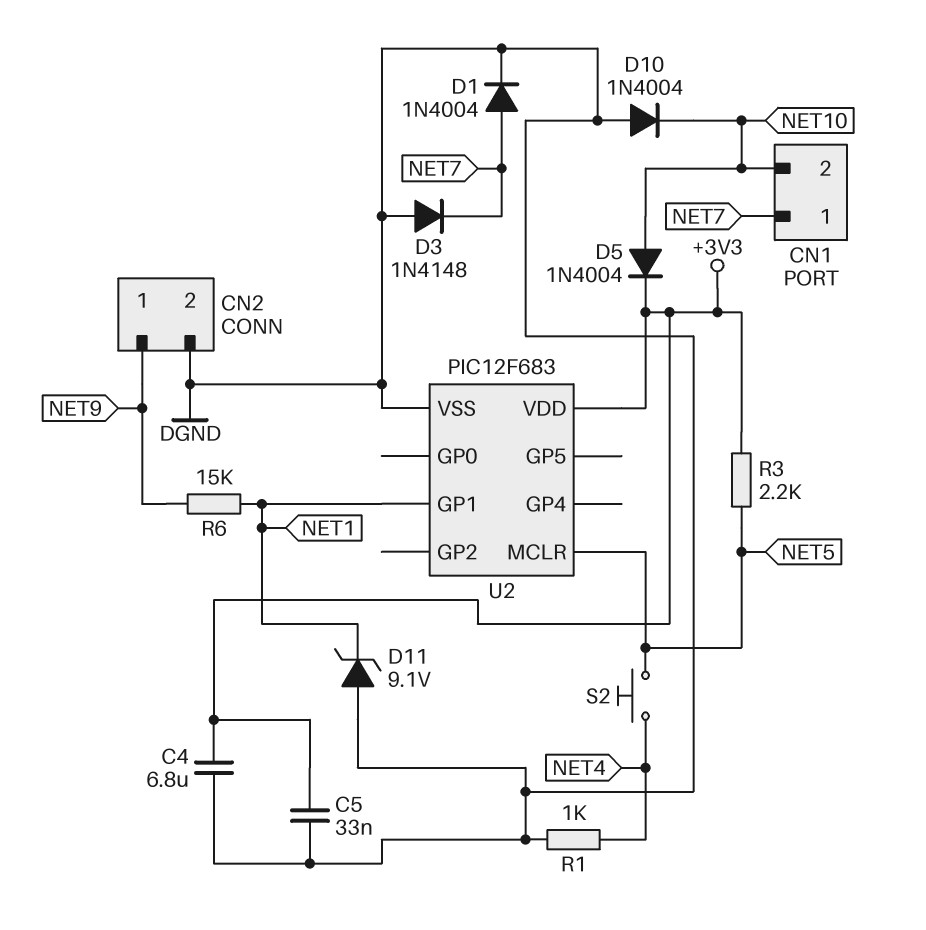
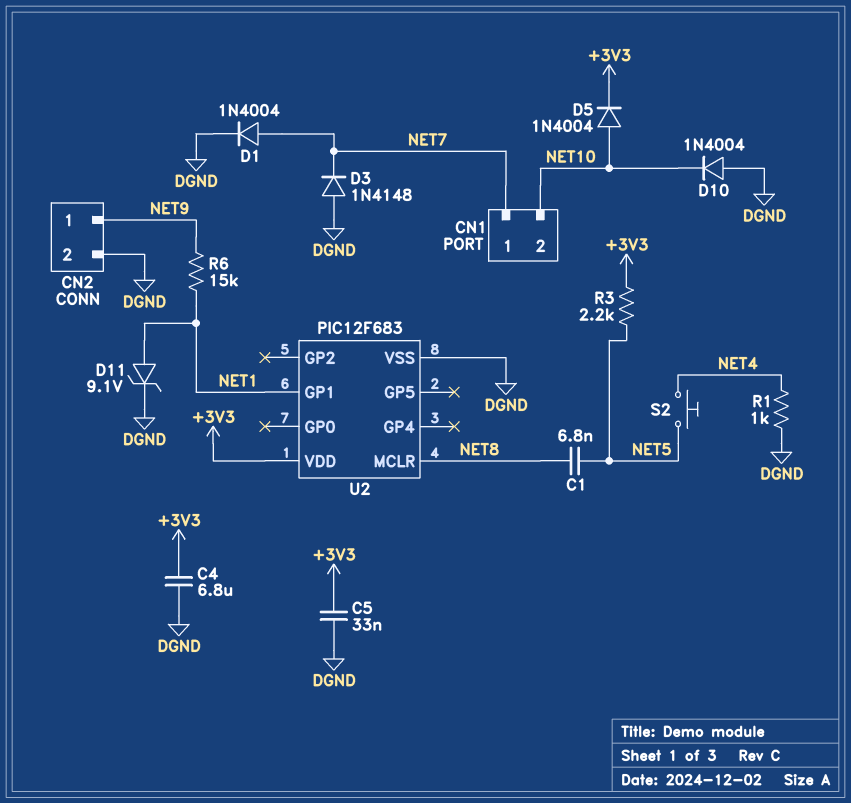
C1: none -> 6.8nF (NET5, NET8)
D11: zener 9.1V (A DGND, K NET1) -> zener 9.1V (A NET1, K DGND)
U2 pin MCLR: NET5 -> NET8

